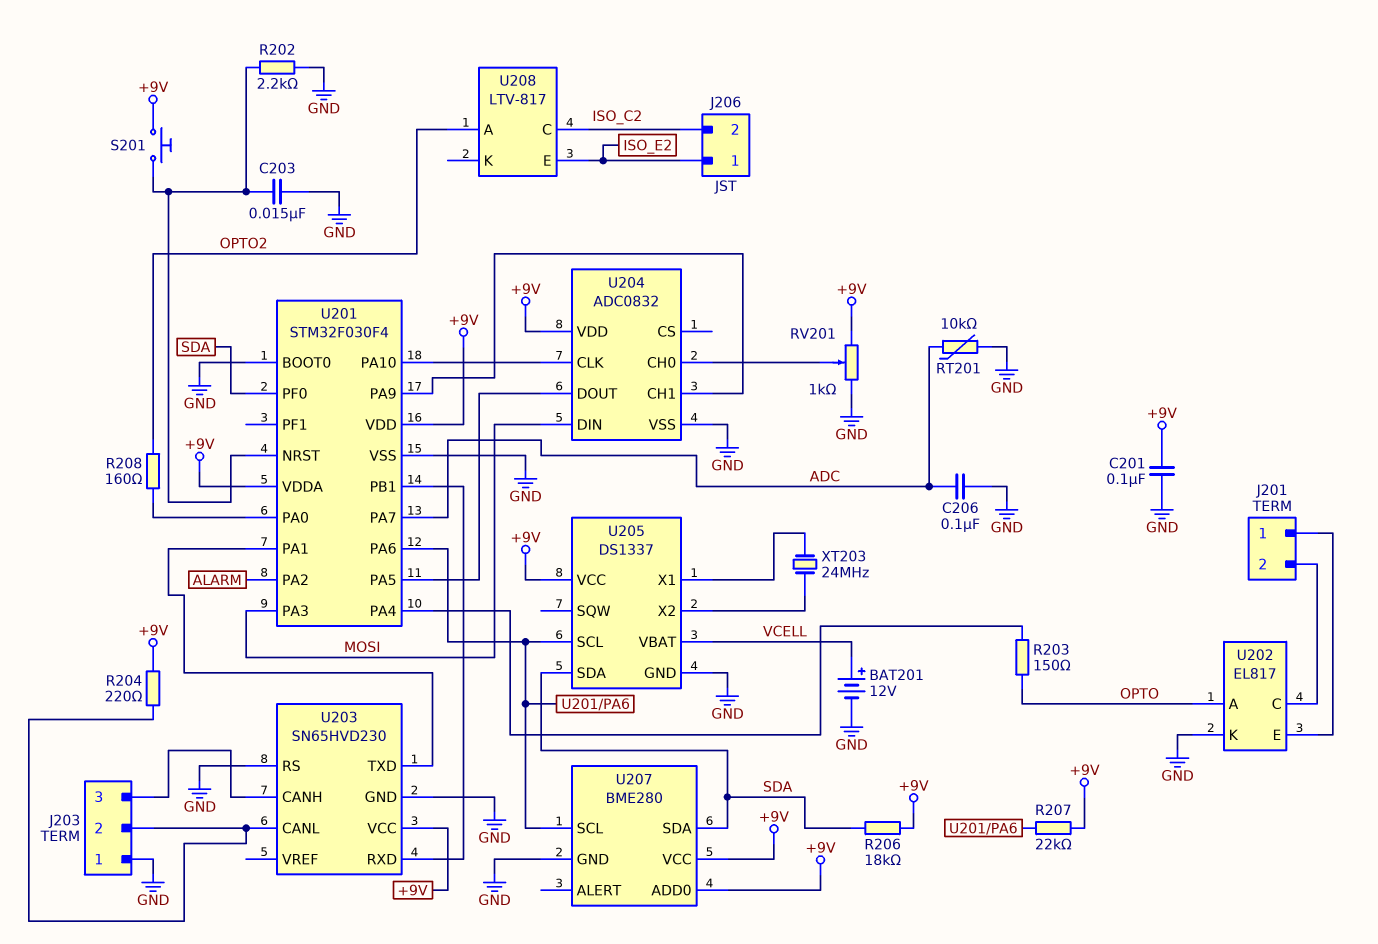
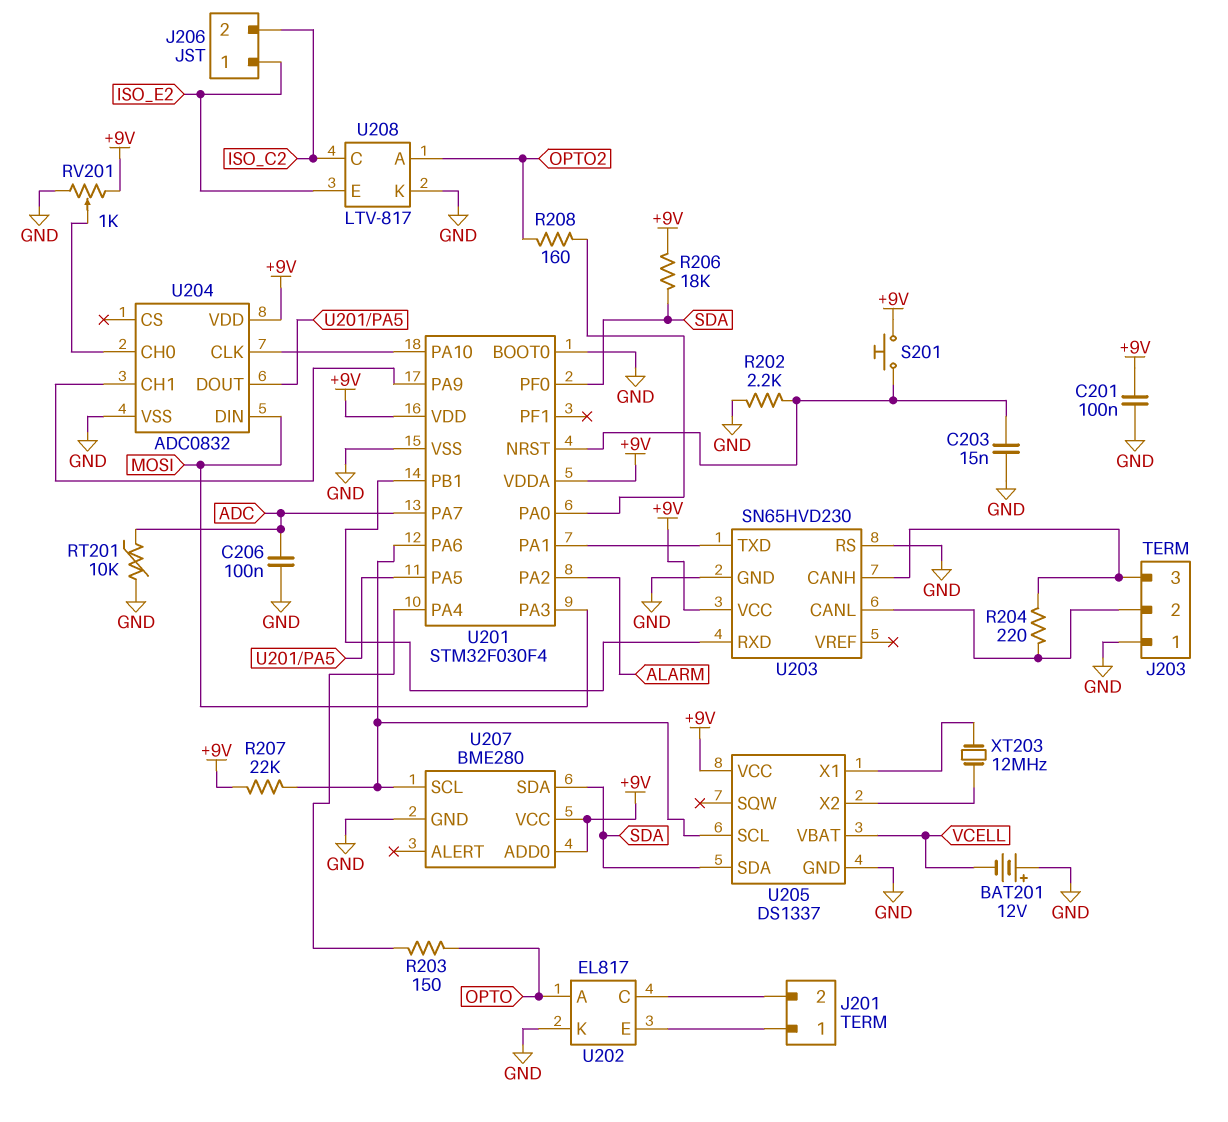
BAT201: 12V (plus VCELL, minus GND) -> 12V (plus GND, minus VCELL)
R204: 220 (+9V, J203/2) -> 220 (J203/2, J203/3)
U208 pin K: none -> GND
XT203: 24MHz (U205/X1, U205/X2) -> 12MHz (U205/X1, U205/X2)

